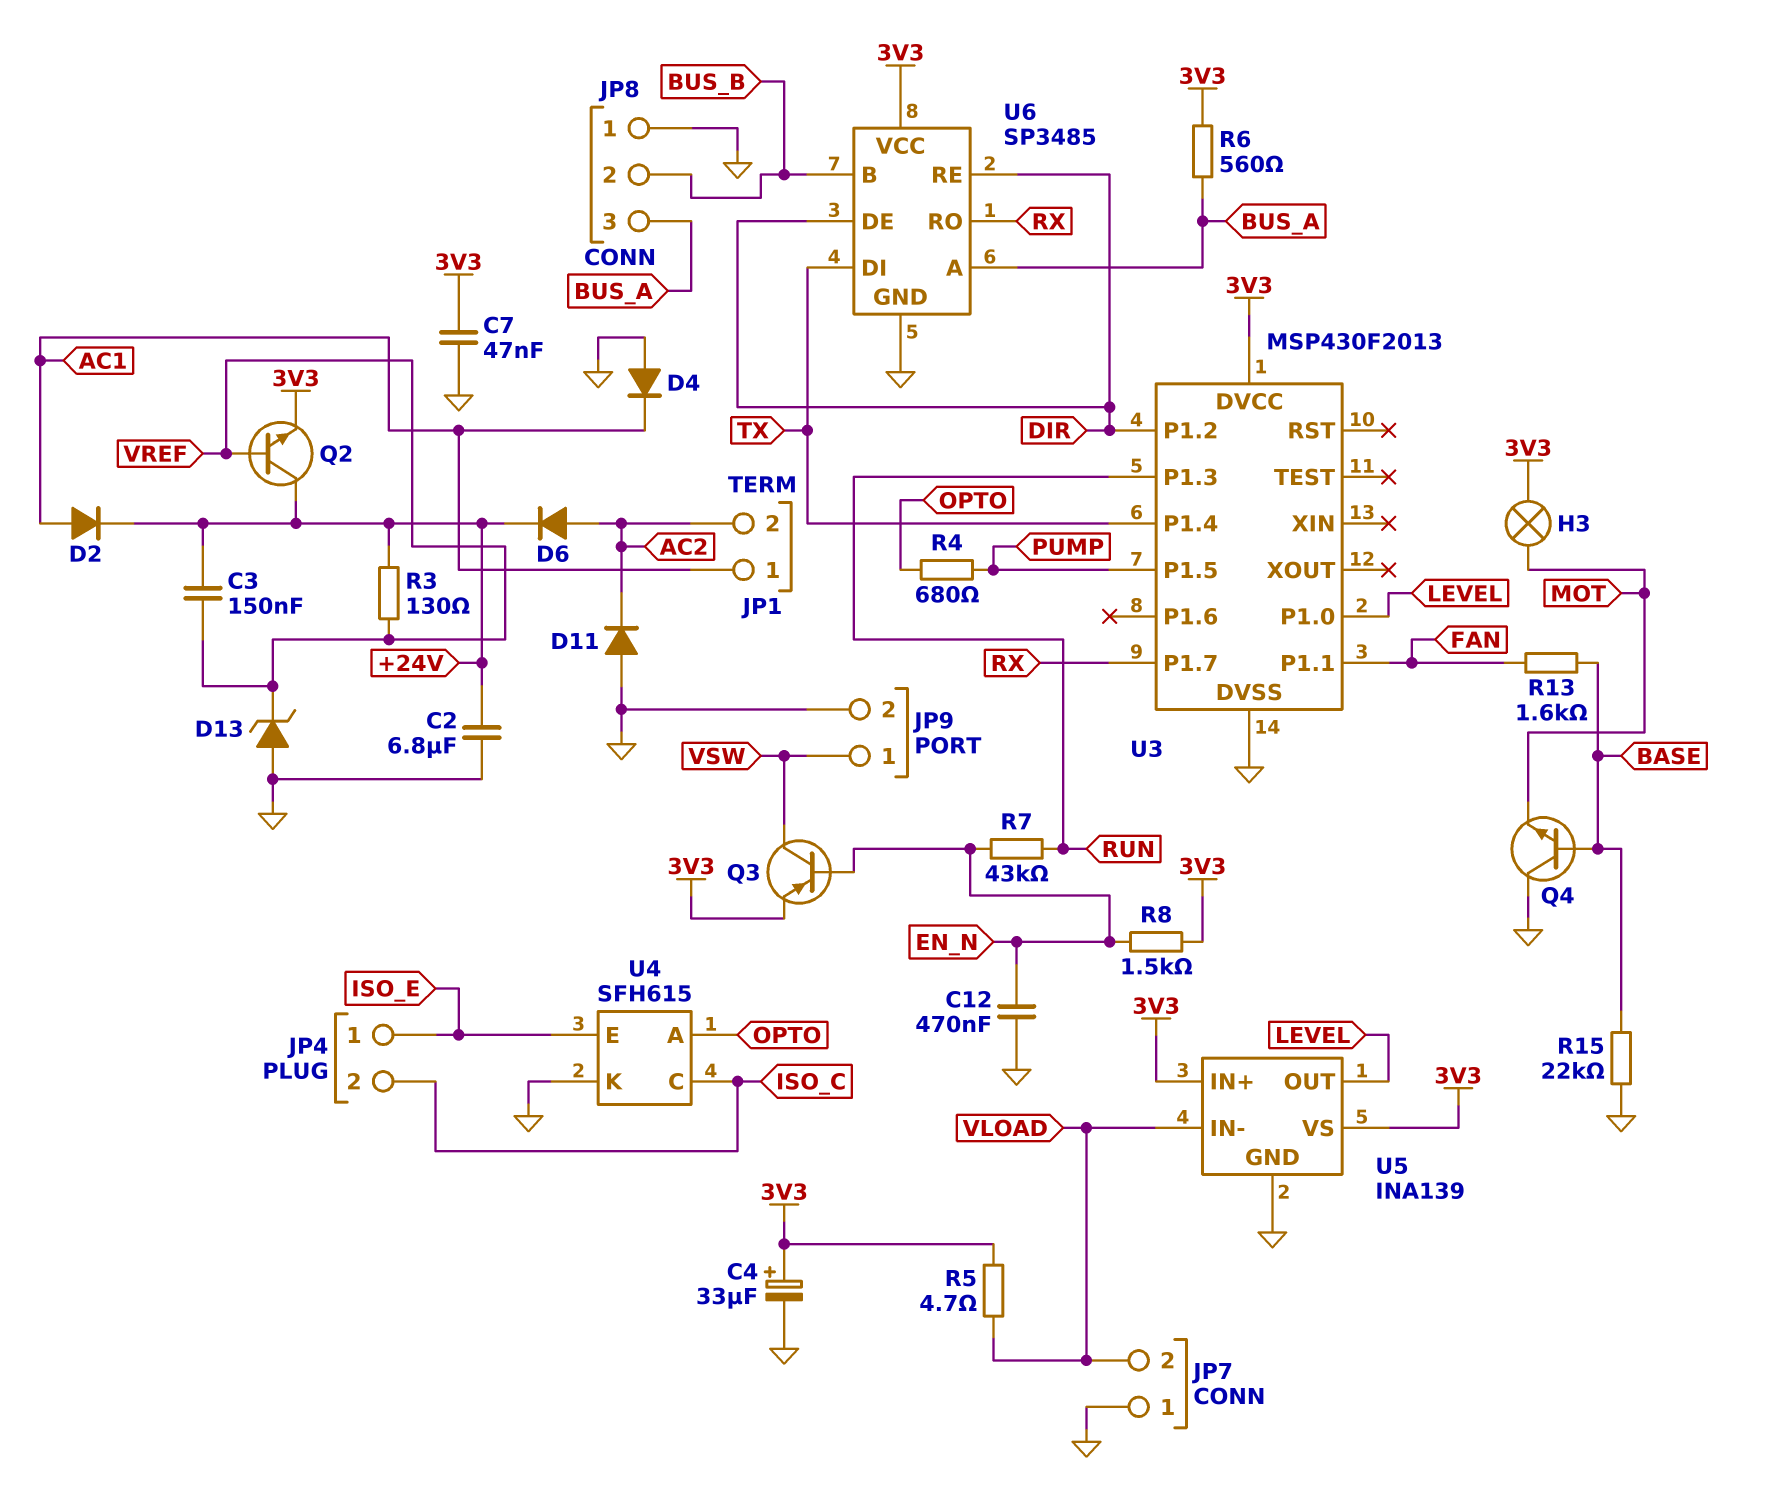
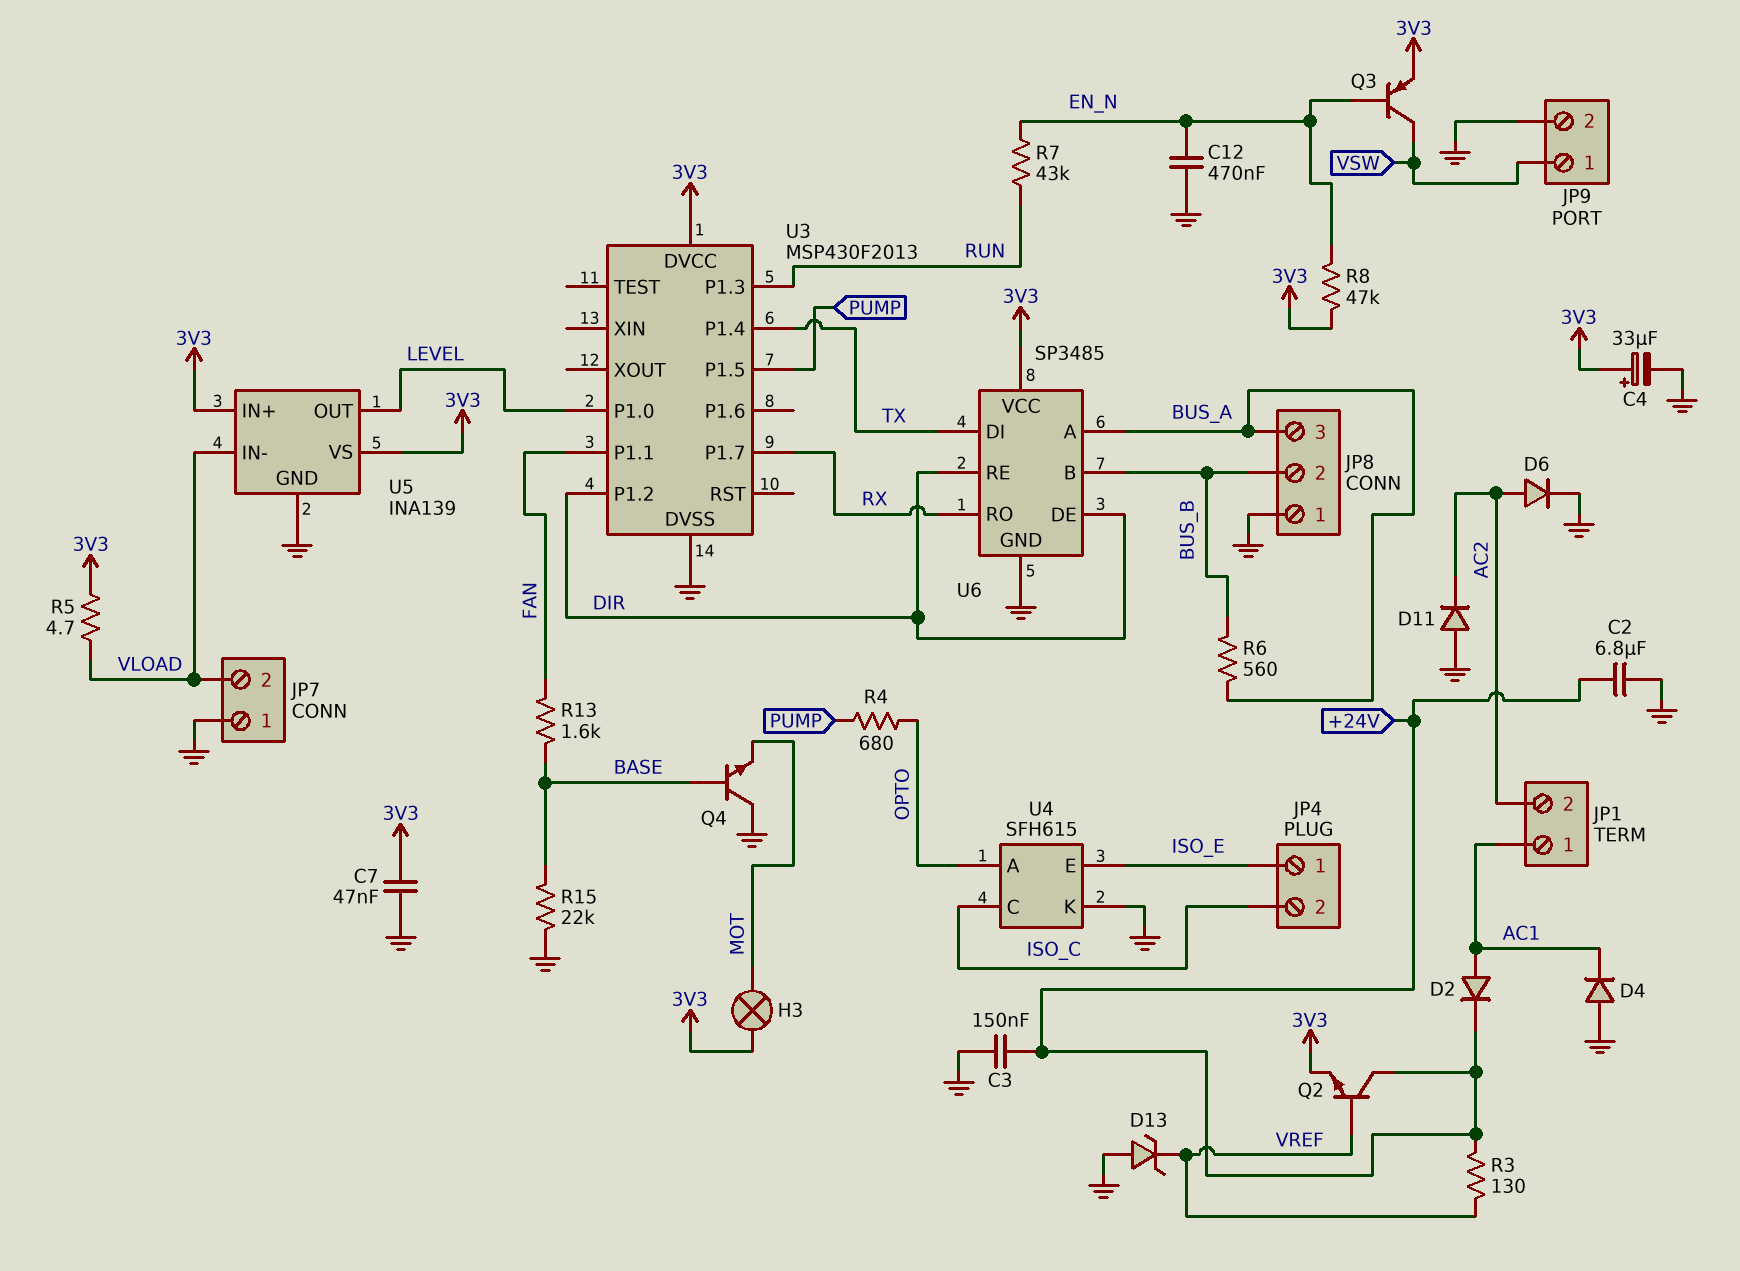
C3: 150nF (+24V, VREF) -> 150nF (+24V, GND)
D6: diode (A AC2, K +24V) -> diode (A AC2, K GND)
R6: 560 (3V3, BUS_A) -> 560 (BUS_A, BUS_B)
R8: 1.5k (3V3, EN_N) -> 47k (3V3, EN_N)

